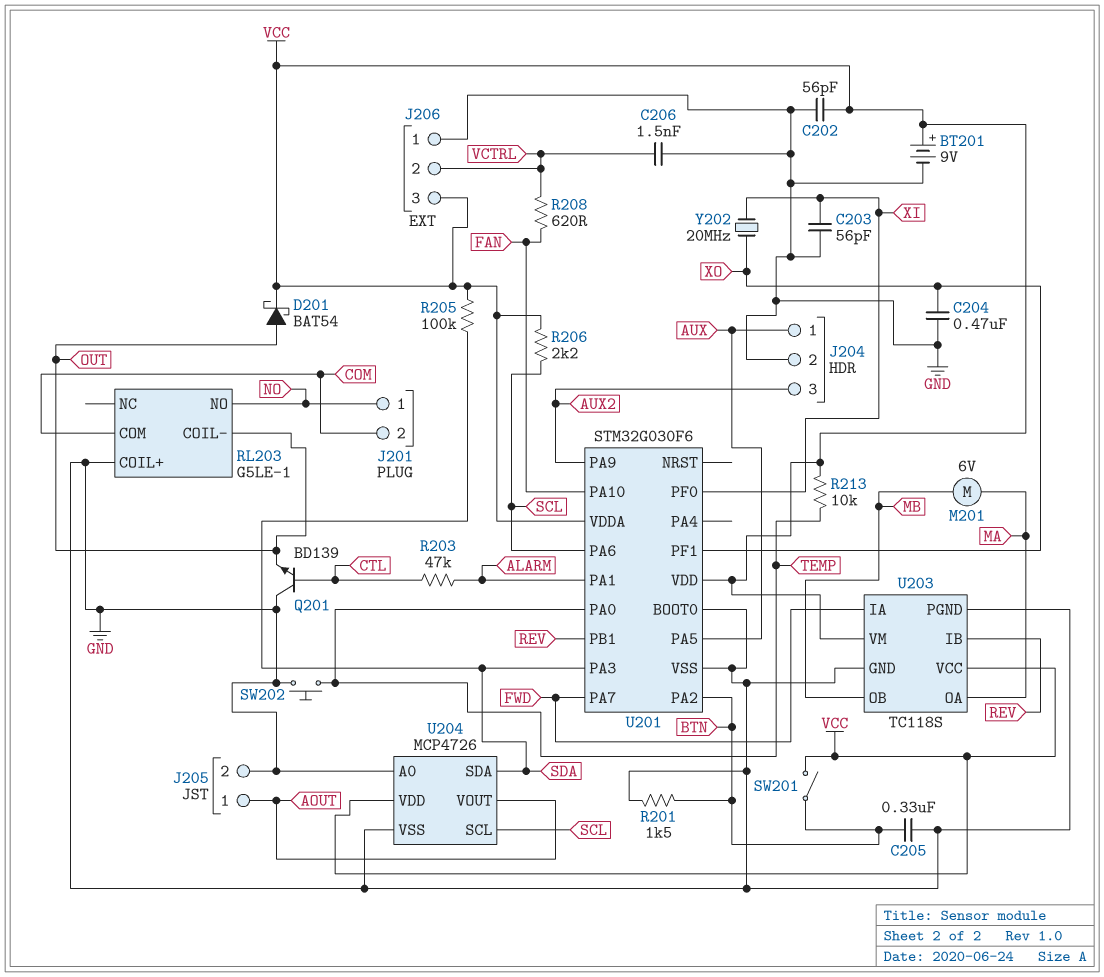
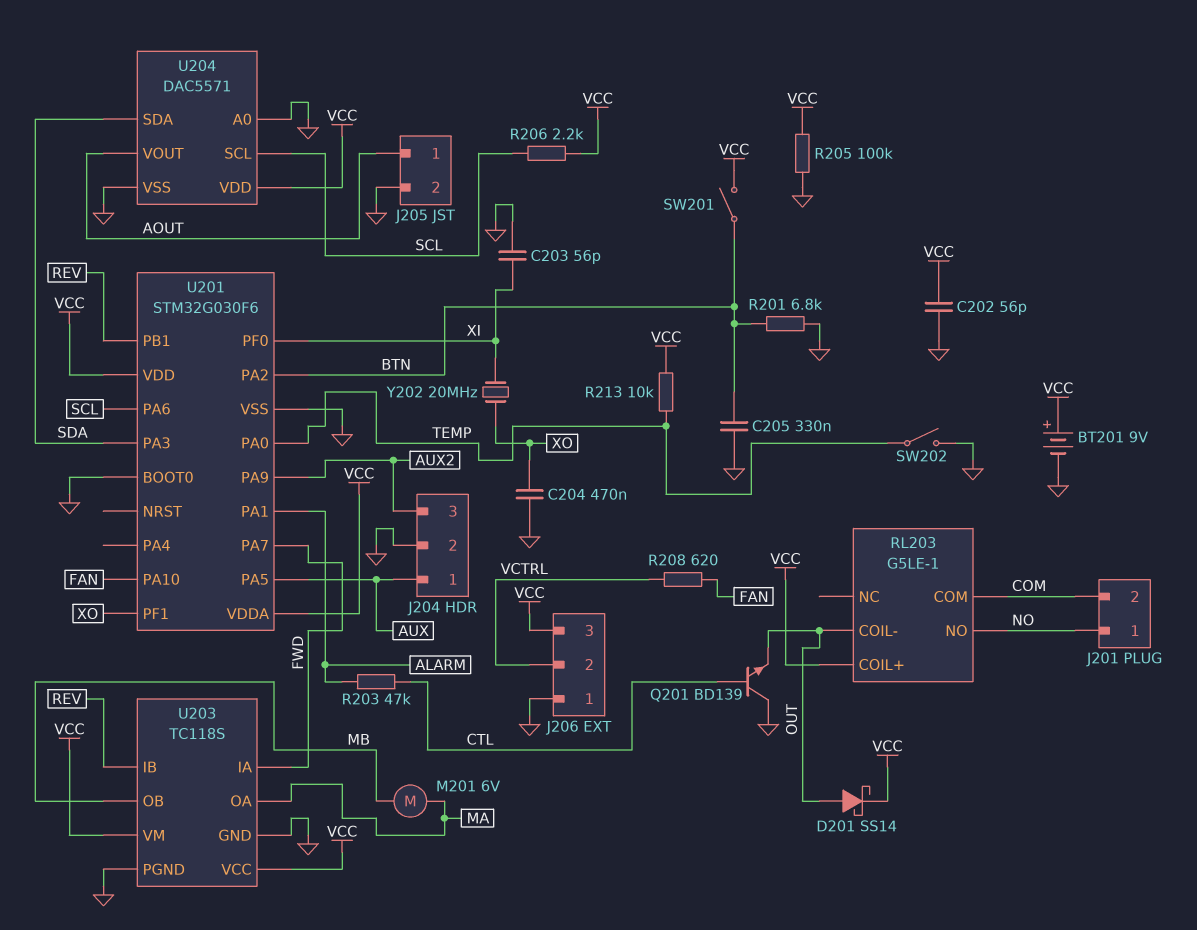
C206: 1.5nF (GND, VCTRL) -> none
D201: schottky BAT54 (A OUT, K VCC) -> schottky SS14 (A OUT, K VCC)
R201: 1.5k (BTN, GND) -> 6.8k (BTN, GND)
R205: 100k (SDA, VCC) -> 100k (GND, VCC)
RL203 pin COIL+: GND -> VCC
SW202: button (GND, TEMP) -> switch (GND, TEMP)
U204: MCP4726 -> DAC5571

